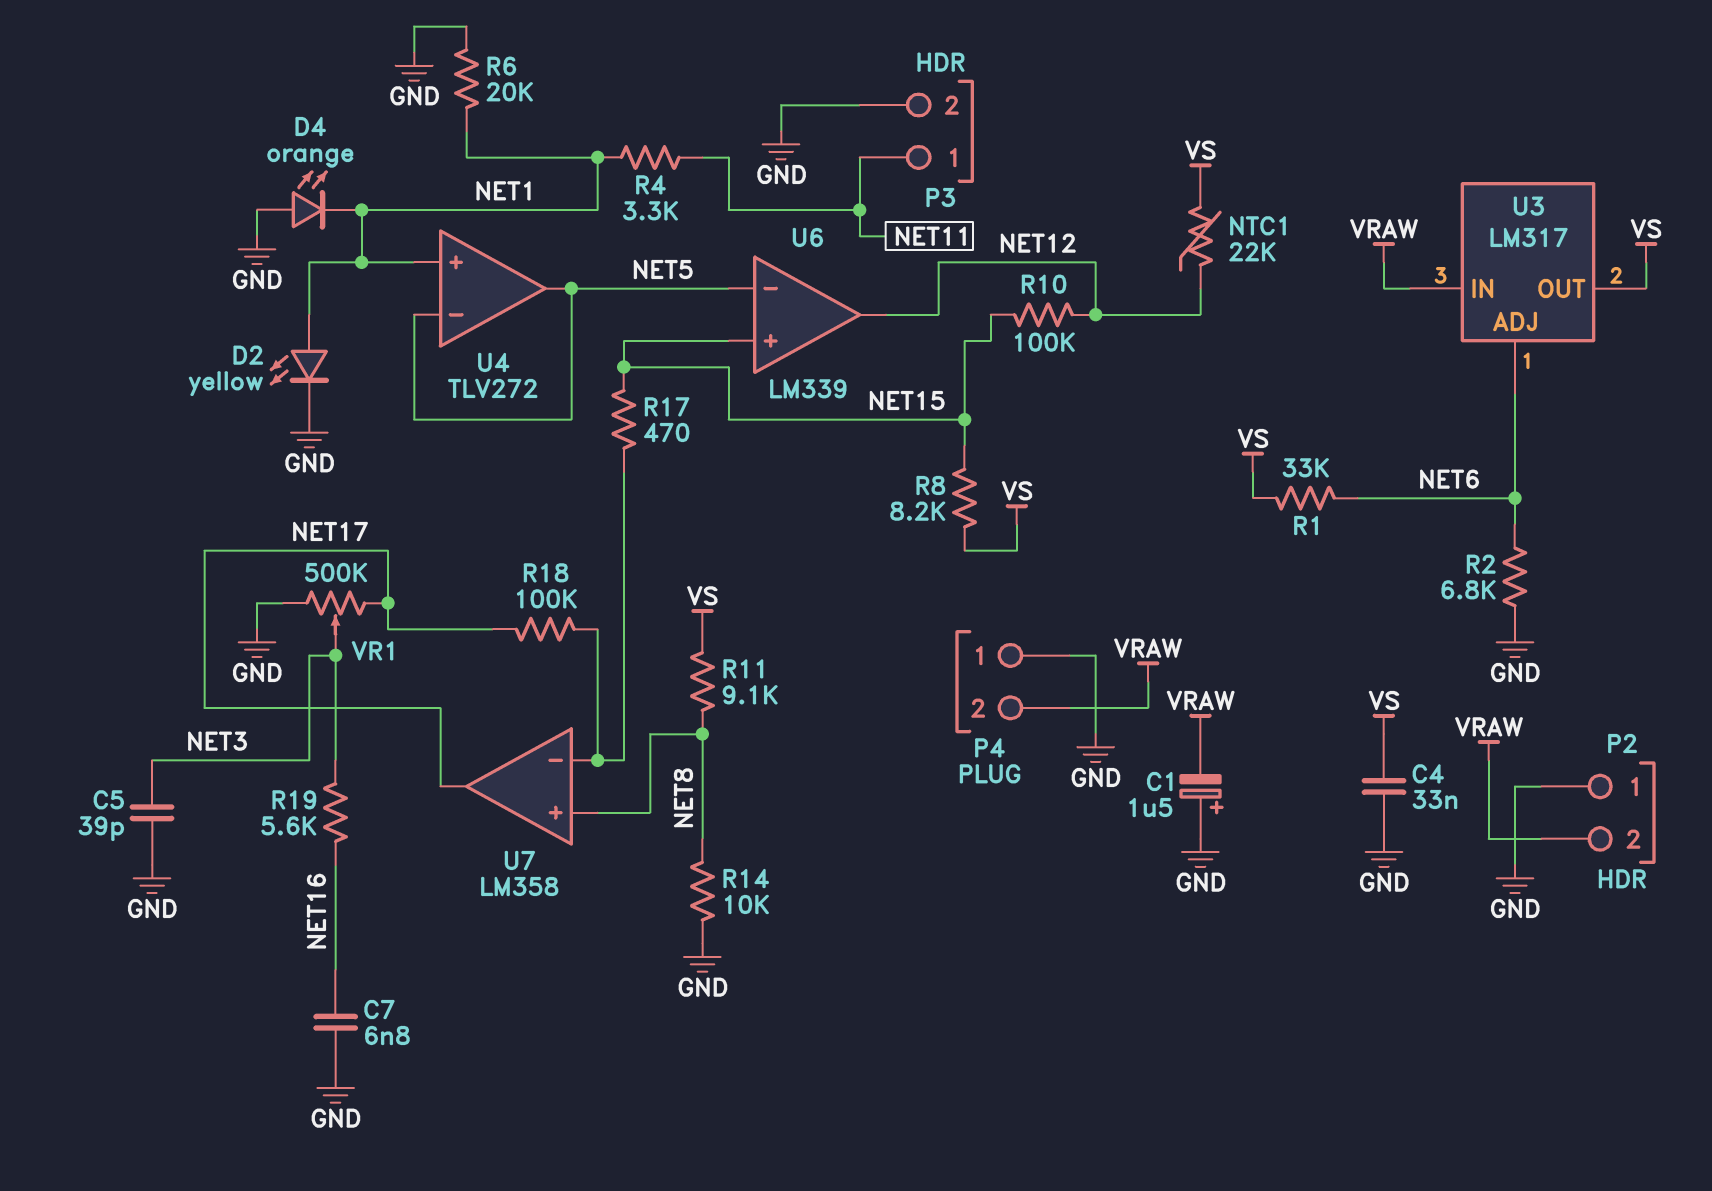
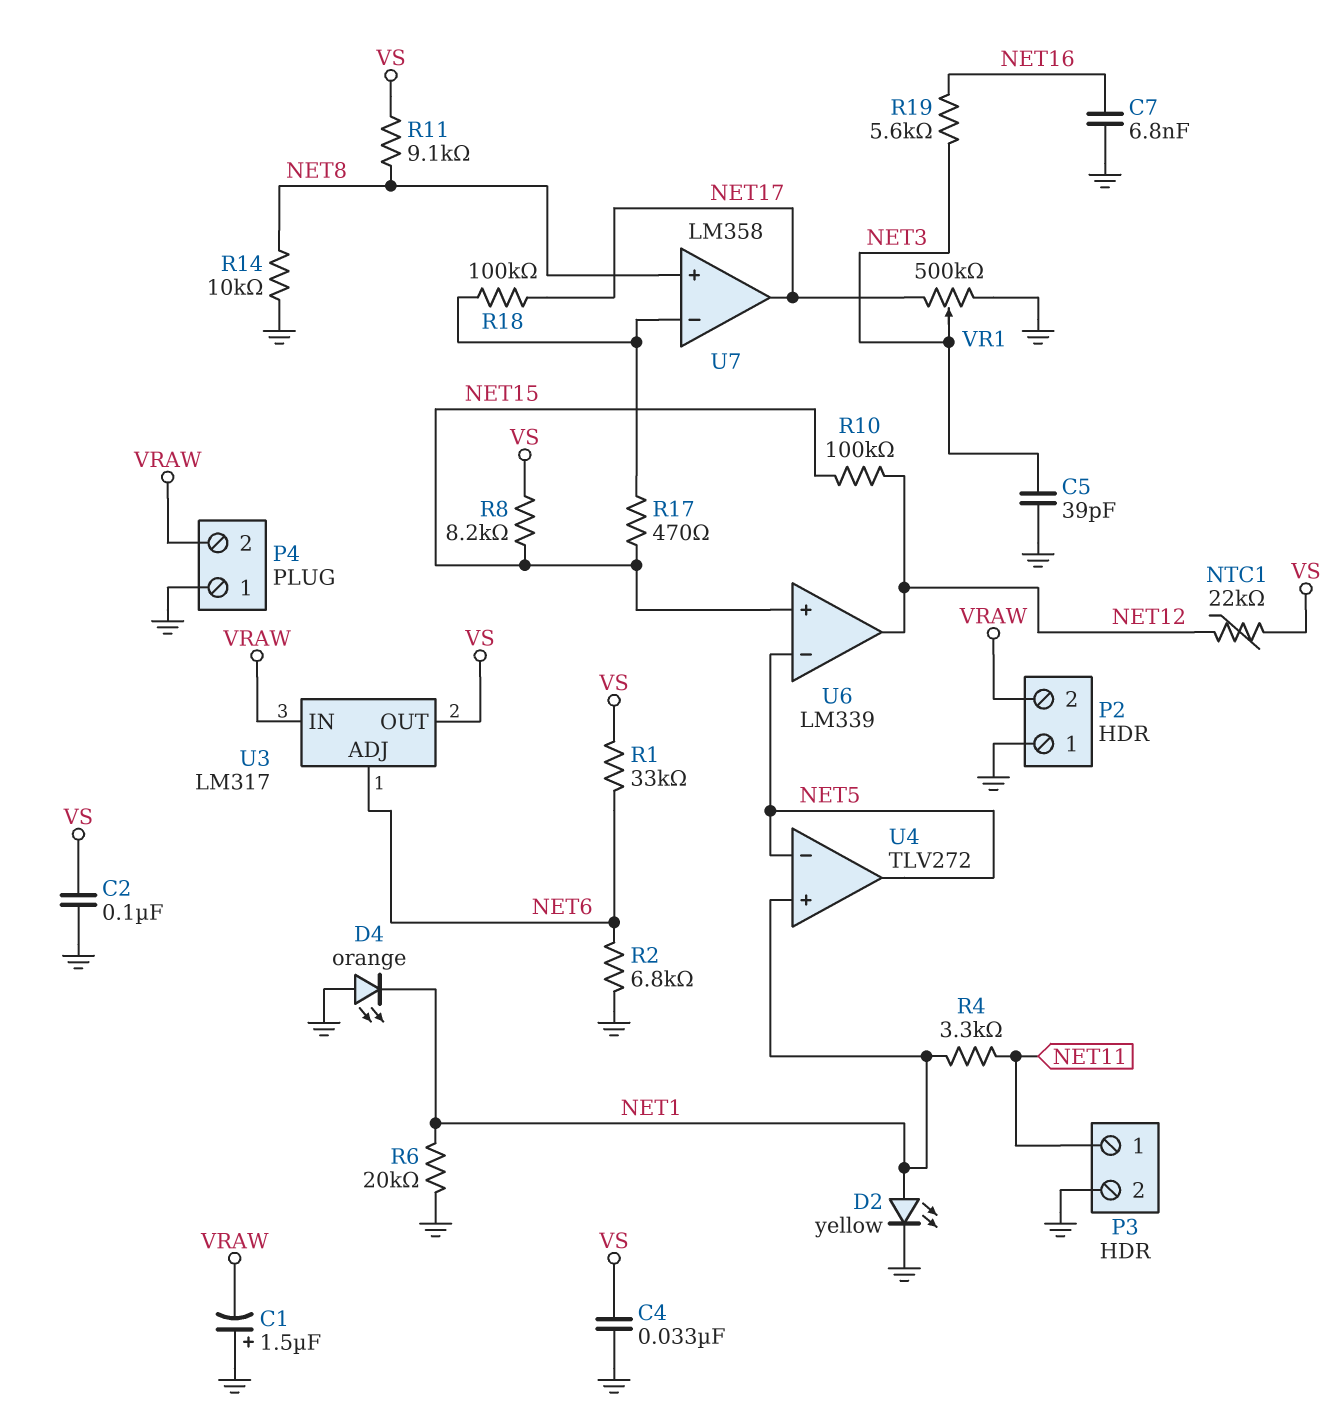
C2: none -> 100nF (GND, VS)

